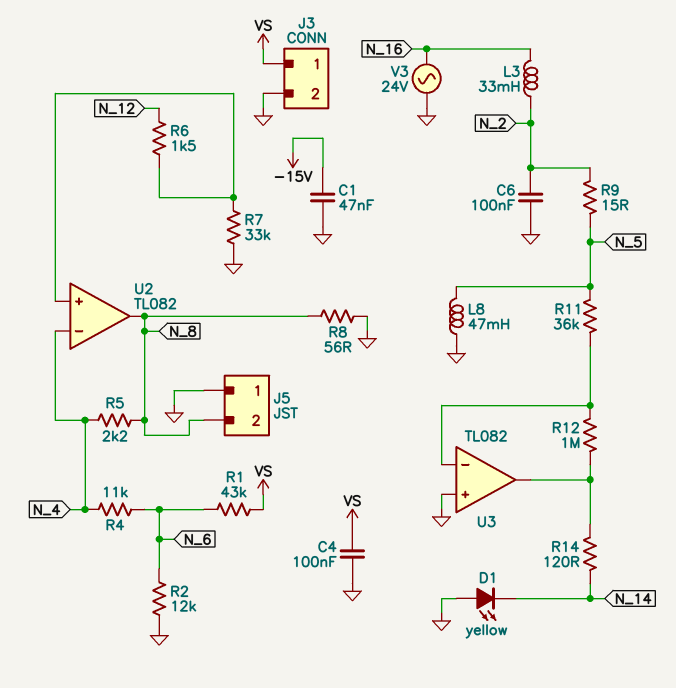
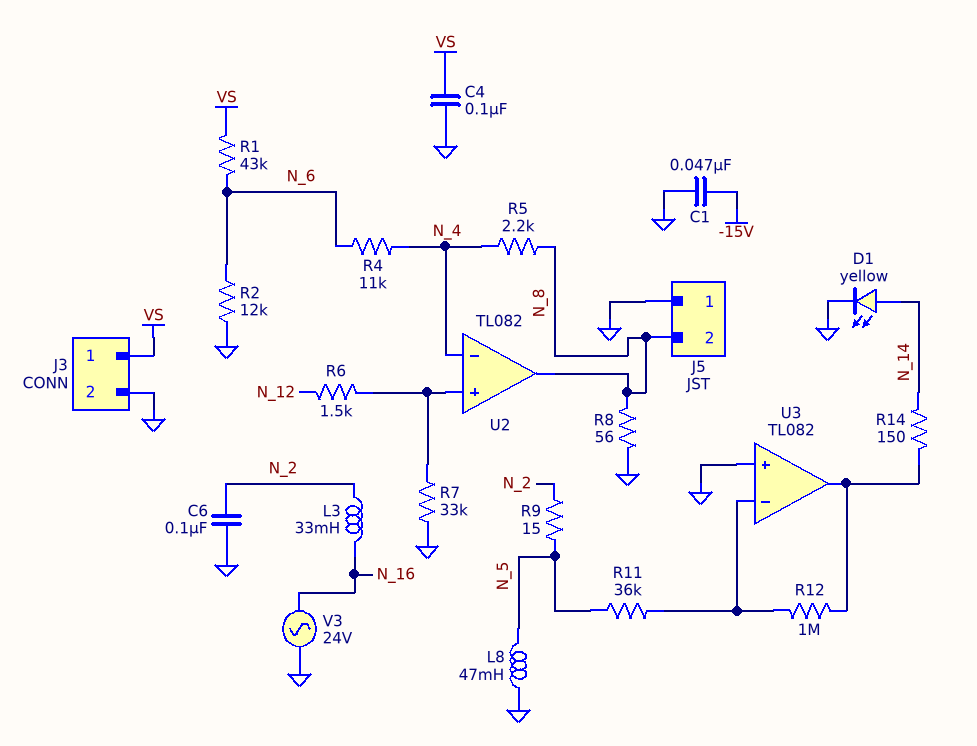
D1: LED yellow (A GND, K N_14) -> LED yellow (A N_14, K GND)
R14: 120 (N_14, U3/out) -> 150 (N_14, U3/out)

